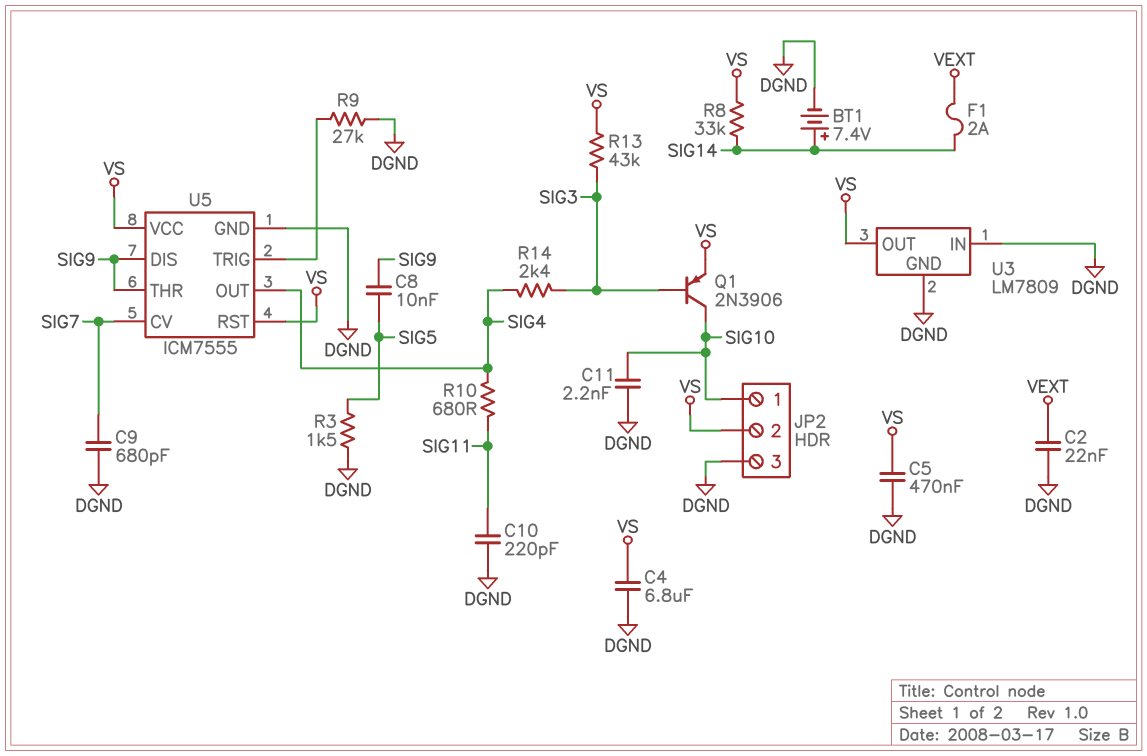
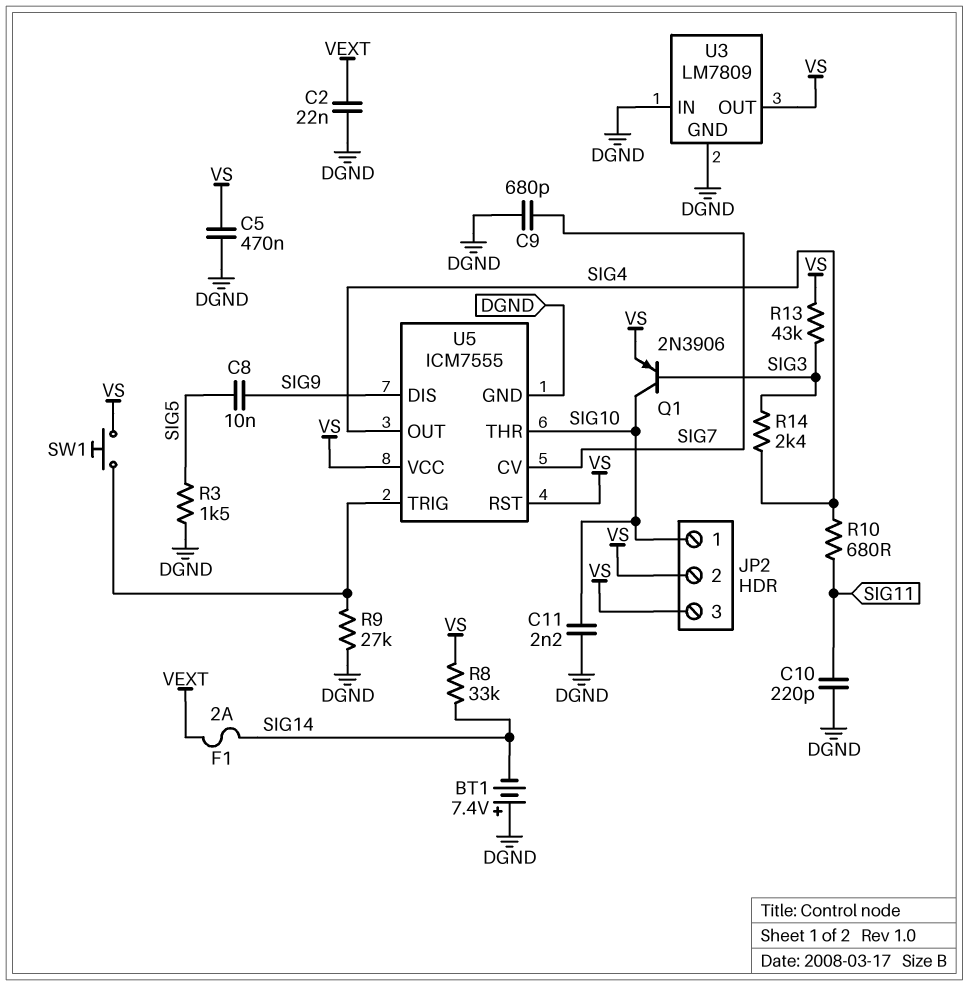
BT1: 7.4V (plus SIG14, minus DGND) -> 7.4V (plus DGND, minus SIG14)
C4: 6.8uF (DGND, VS) -> none
JP2 pin 3: DGND -> VS
SW1: none -> button (U5/TRIG, VS)
U5 pin THR: SIG9 -> SIG10

